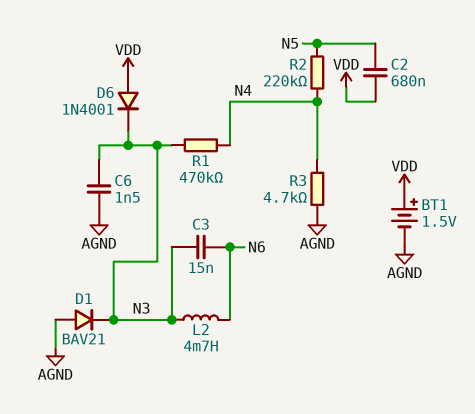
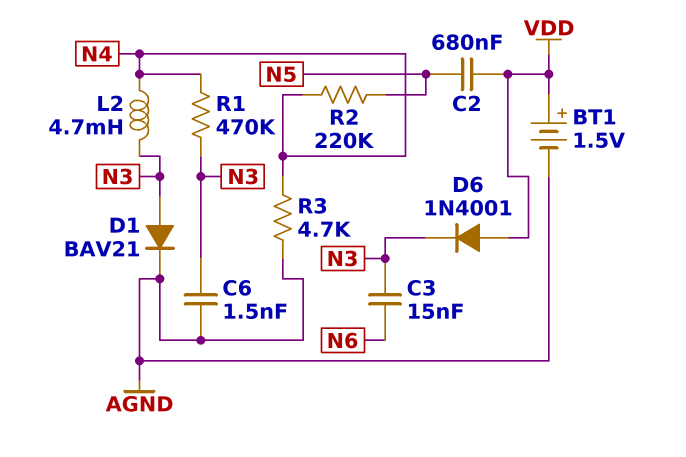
D1: diode BAV21 (A AGND, K N3) -> diode BAV21 (A N3, K AGND)
L2: 4.7mH (N3, N6) -> 4.7mH (N3, N4)

